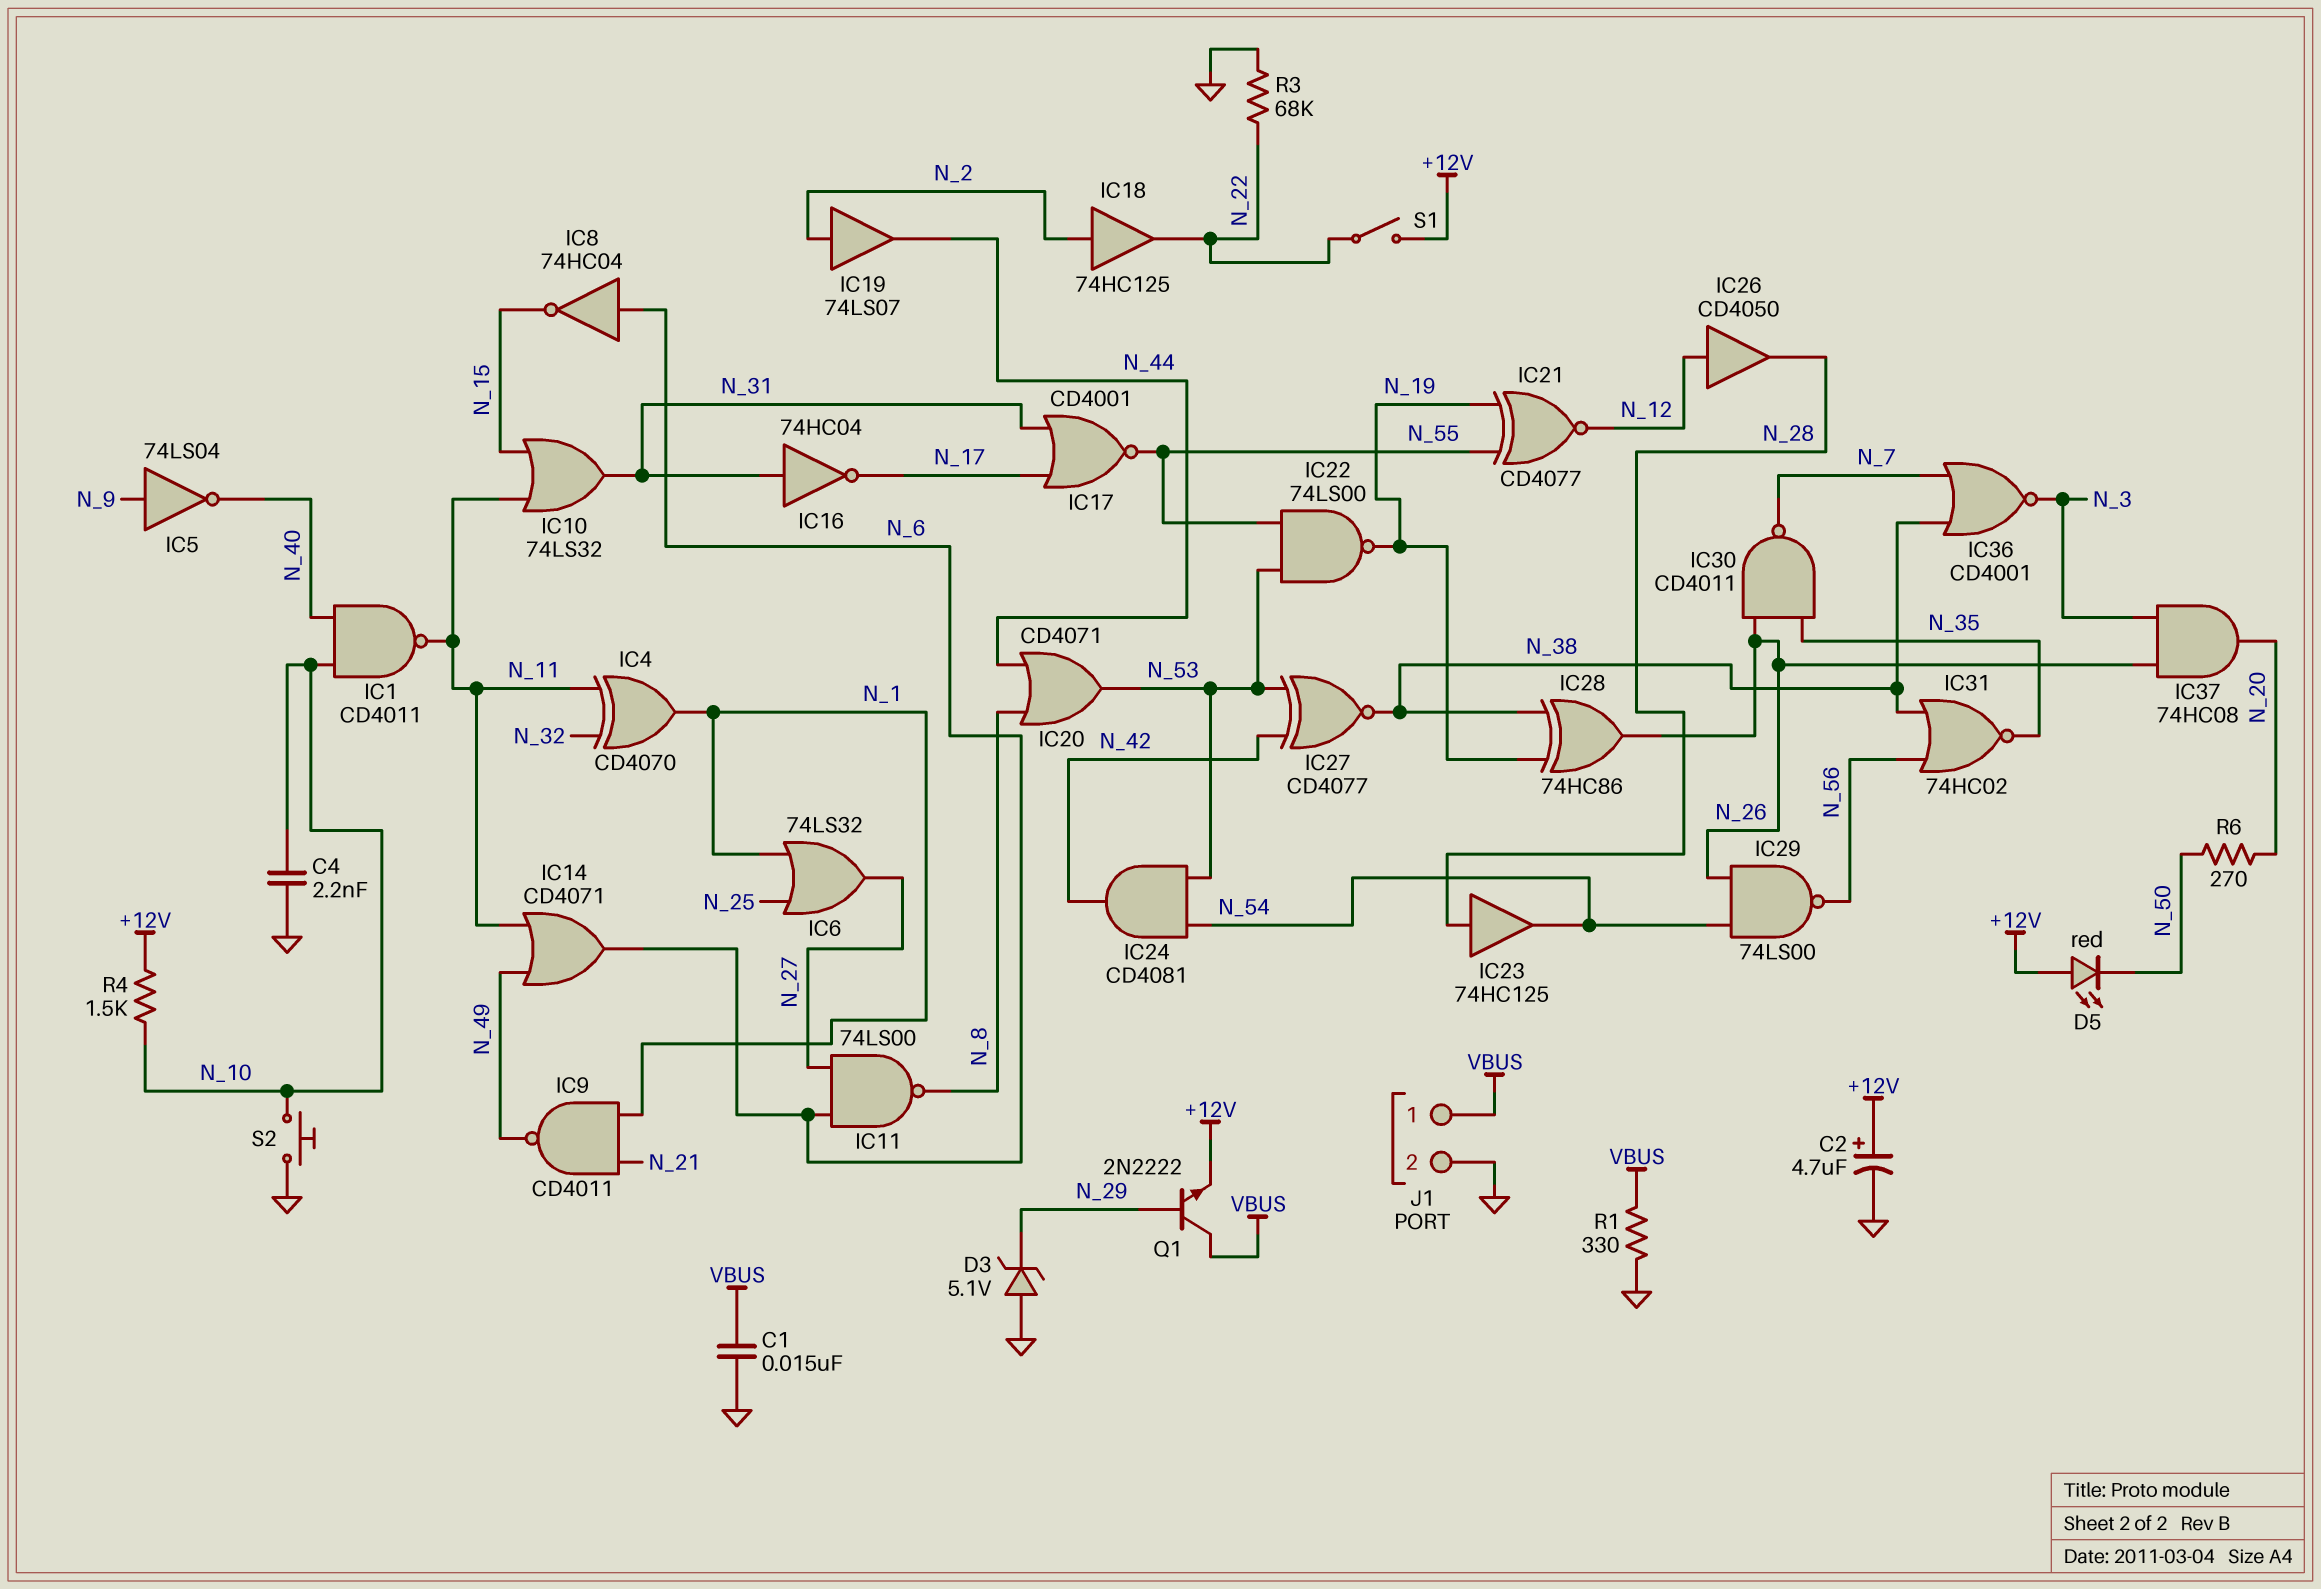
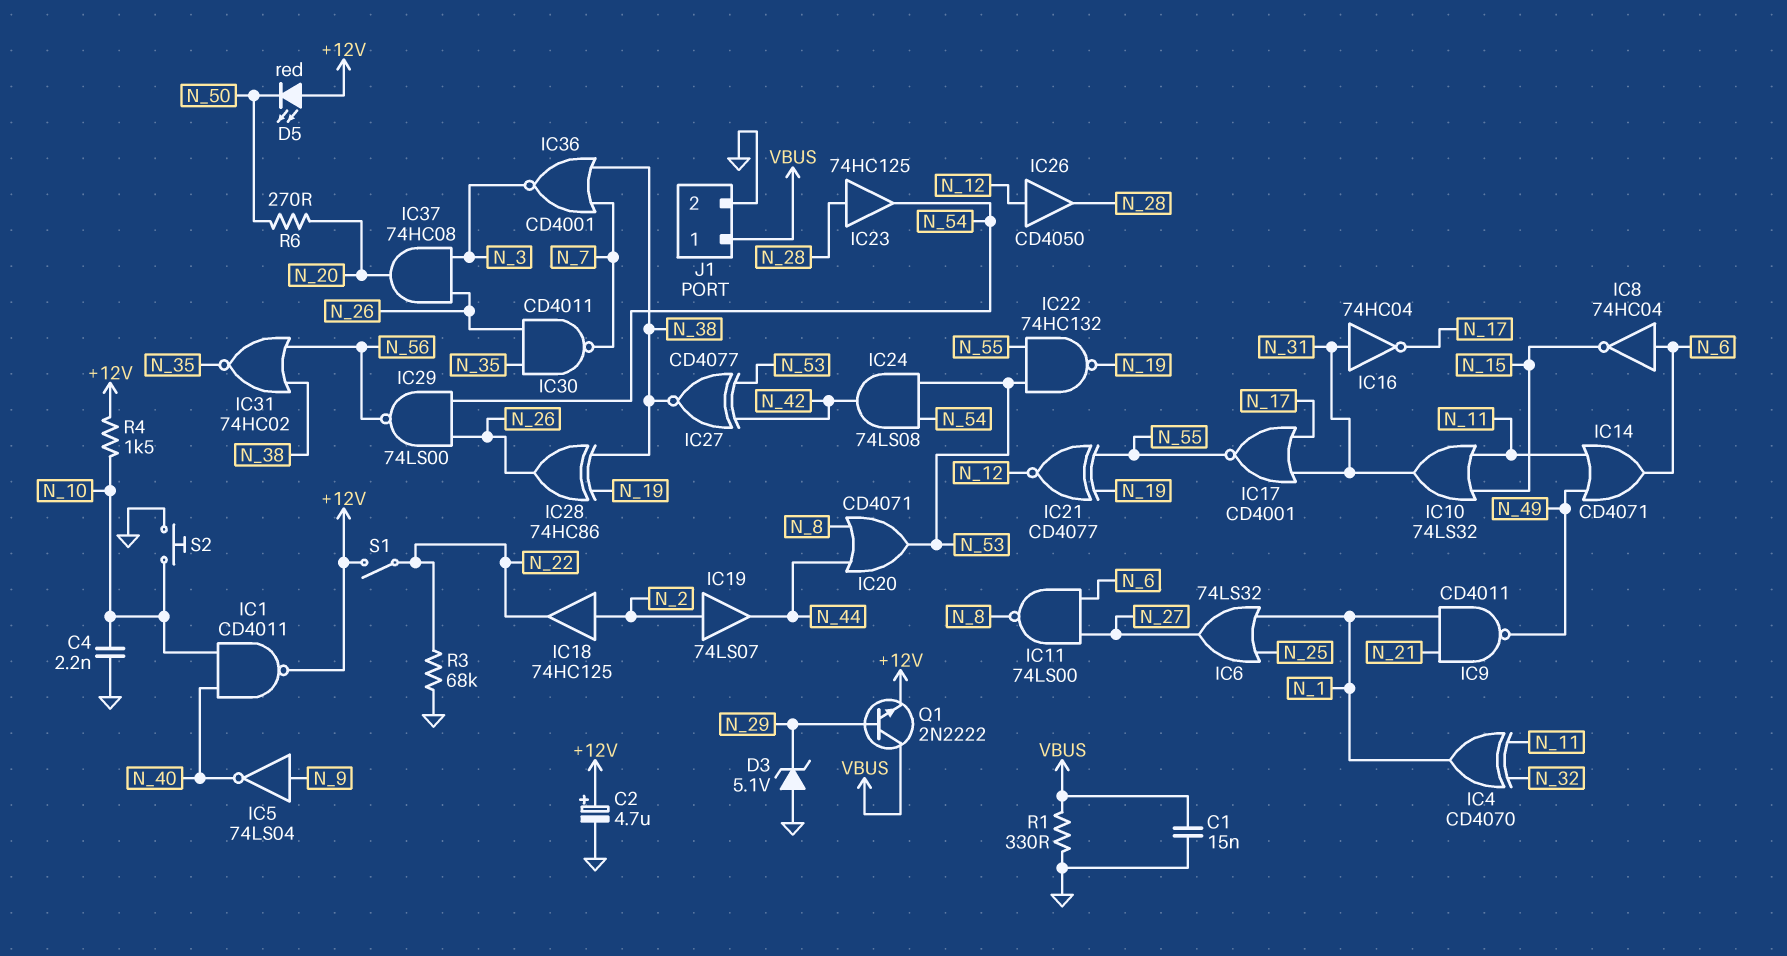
IC1: NAND CD4011 (in N_10, in N_40, out N_11) -> NAND CD4011 (in N_10, in N_40, out +12V)
IC22: NAND 74LS00 (in N_53, in N_55, out N_19) -> NAND 74HC132 (in N_53, in N_55, out N_19)
IC24: AND CD4081 (in N_53, in N_54, out N_42) -> AND 74LS08 (in N_53, in N_54, out N_42)

